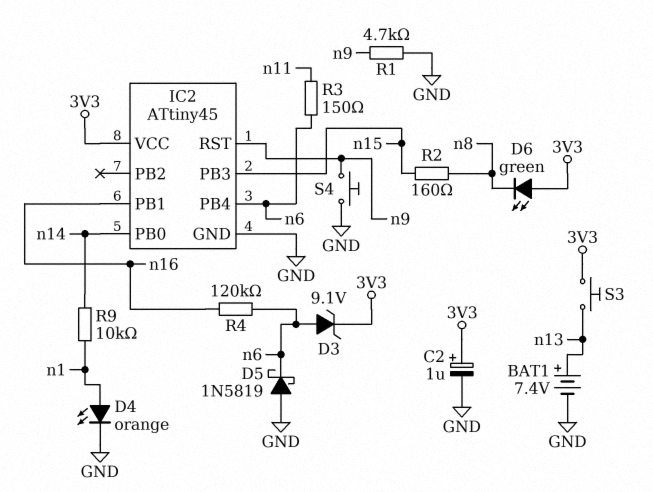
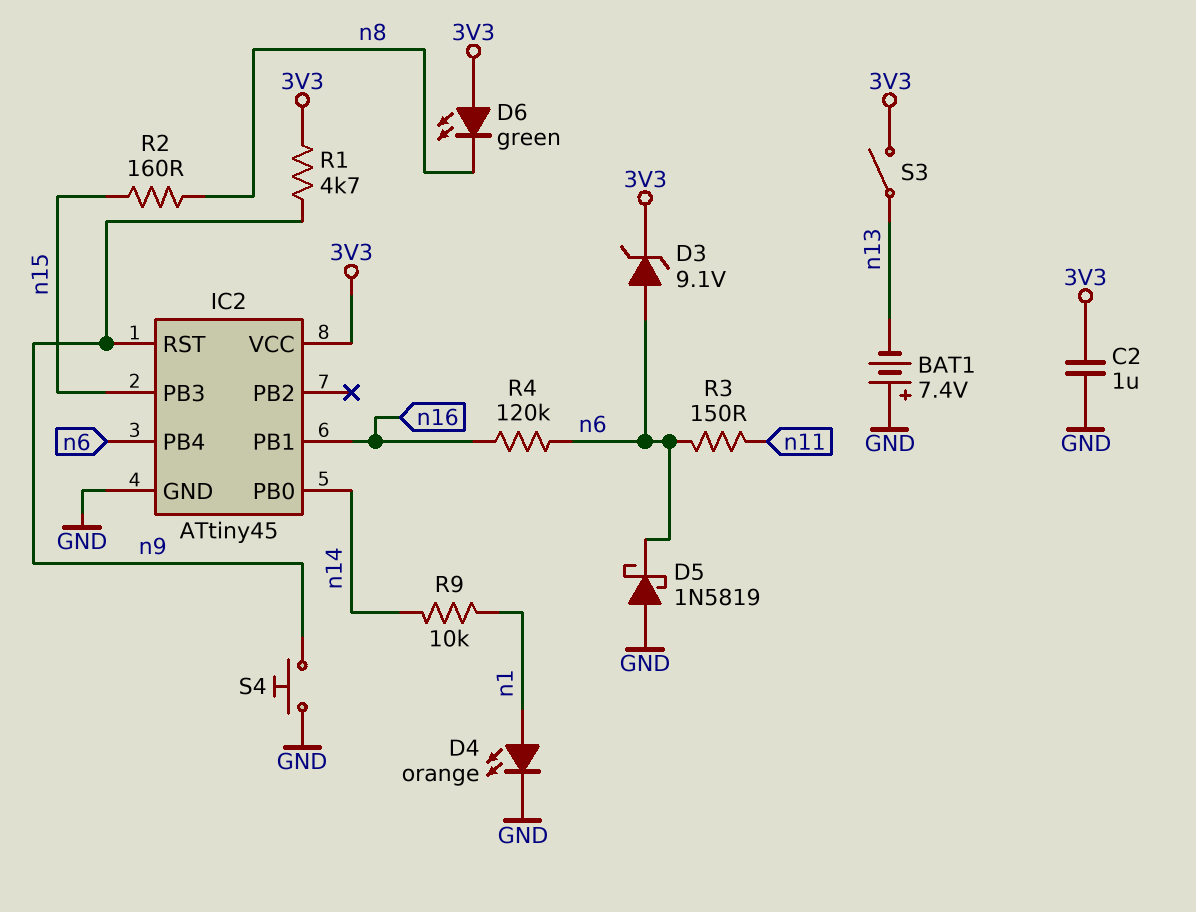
BAT1: 7.4V (plus n13, minus GND) -> 7.4V (plus GND, minus n13)
C2: 1uF (plus 3V3, minus GND) -> 1uF (3V3, GND)
R1: 4.7k (GND, n9) -> 4.7k (3V3, n9)
S3: button (3V3, n13) -> switch (3V3, n13)

